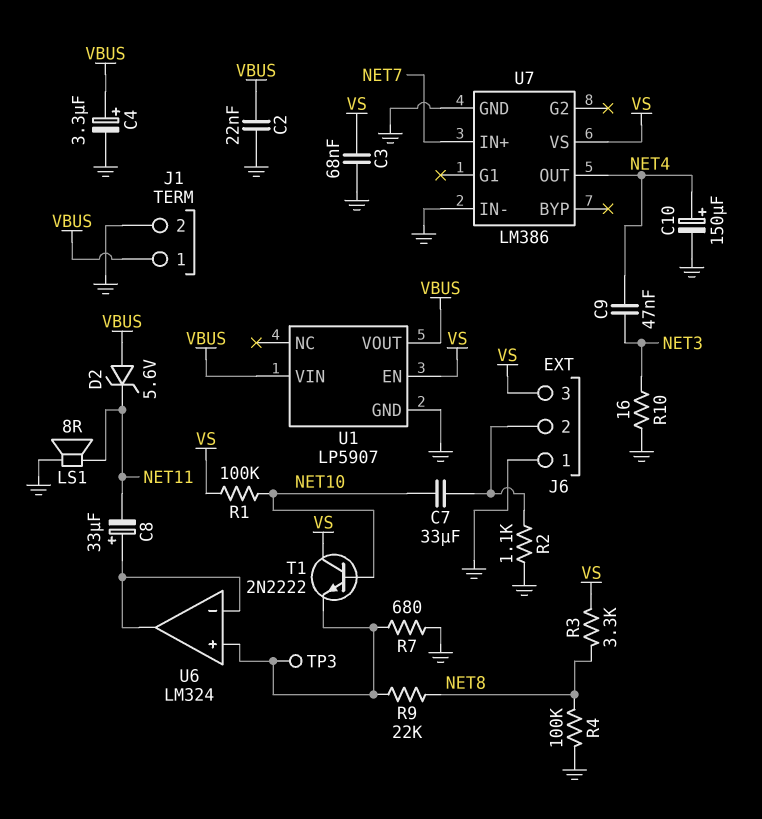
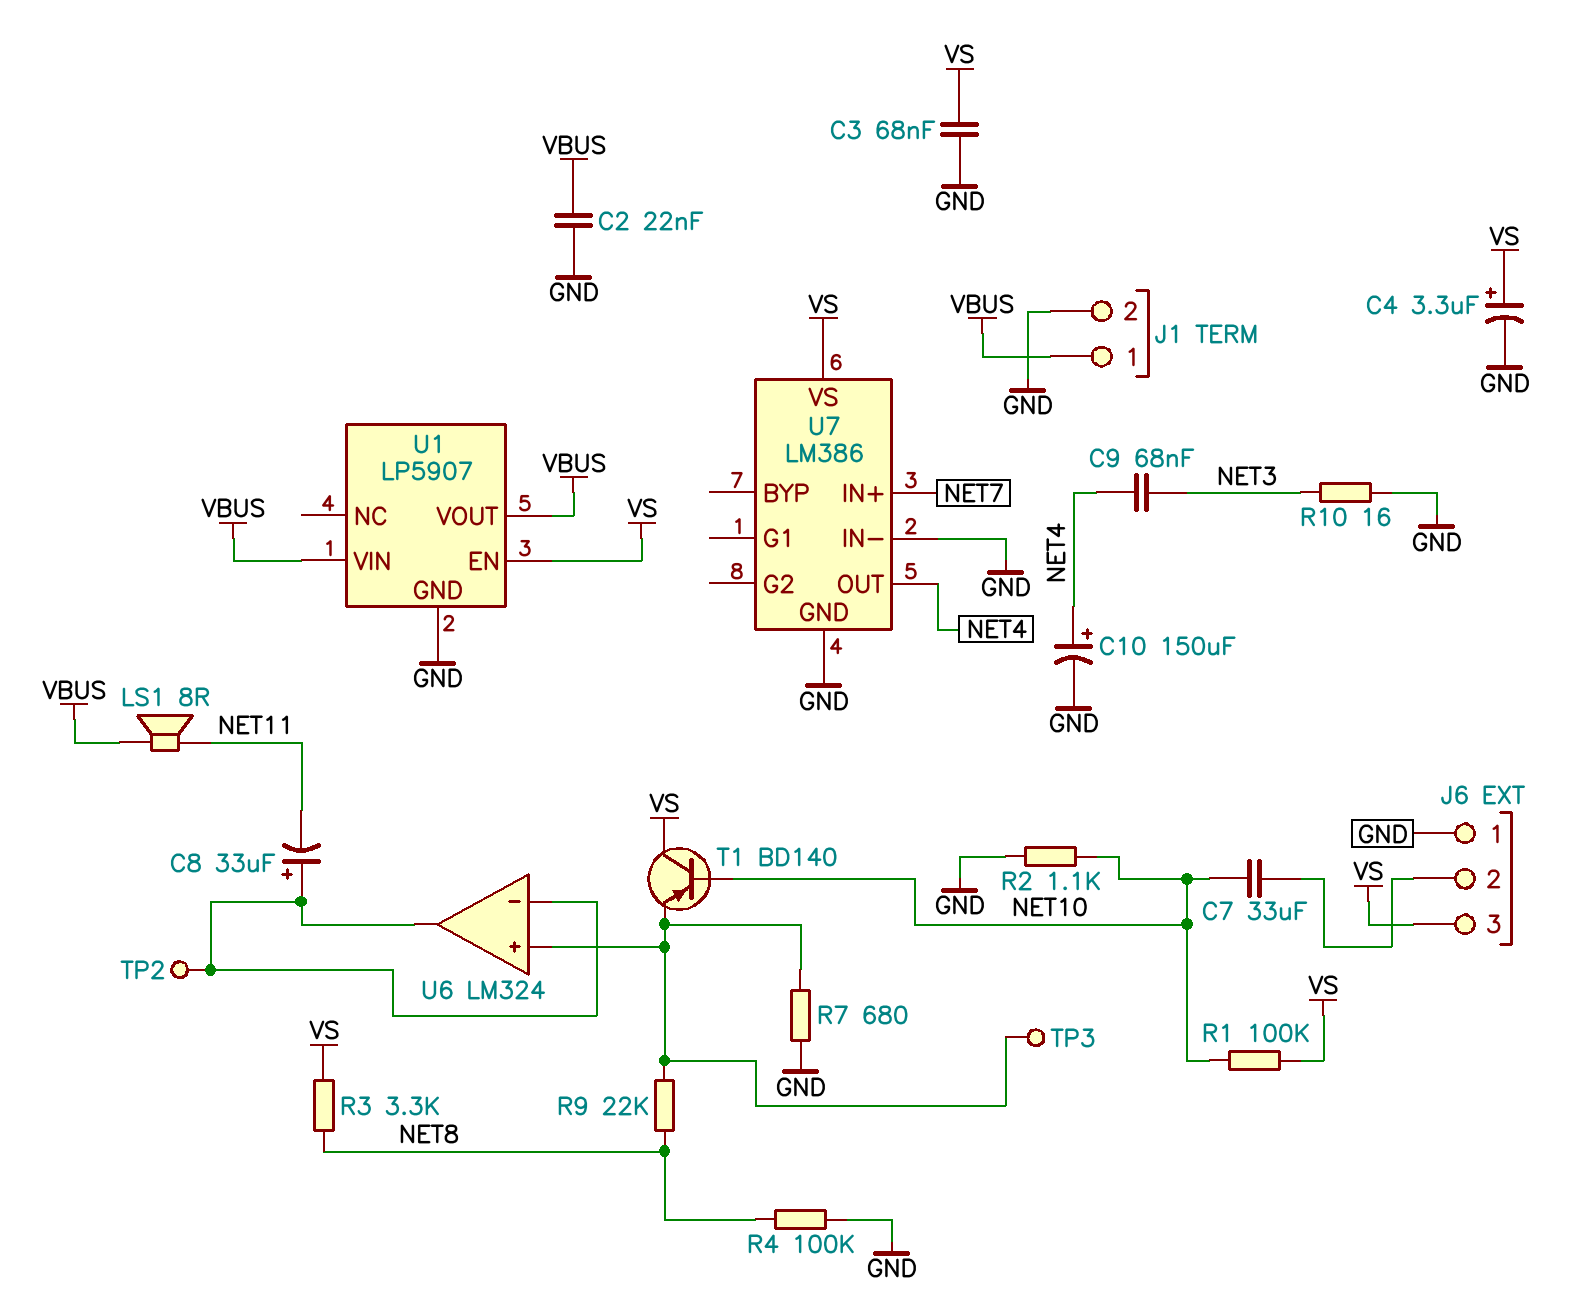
C4: 3.3uF (plus VBUS, minus GND) -> 3.3uF (plus VS, minus GND)
C9: 47nF (NET3, NET4) -> 68nF (NET3, NET4)
D2: zener 5.6V (A VBUS, K NET11) -> none
LS1: speaker 8R (GND, NET11) -> speaker 8R (NET11, VBUS)
R2: 1.1k (GND, J6/2) -> 1.1k (GND, NET10)
T1: NPN 2N2222 (B NET10, C VS, E U6/in+) -> PNP BD140 (B NET10, C VS, E U6/in+)
TP2: none -> test point (U6/in-)

